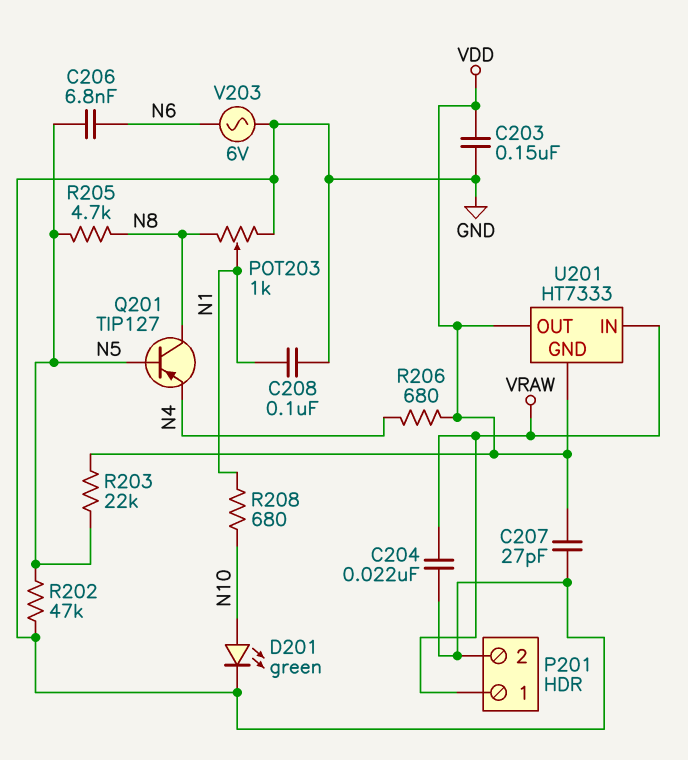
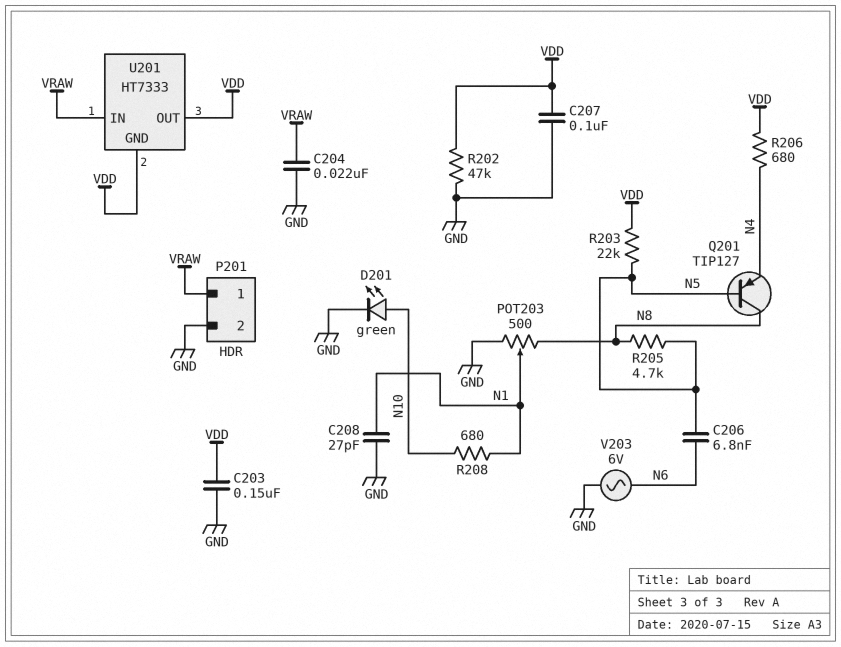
C207: 27pF (GND, VDD) -> 100nF (GND, VDD)
C208: 100nF (GND, N1) -> 27pF (GND, N1)
POT203: 1k (GND, N8, wiper N1) -> 500 (GND, N8, wiper N1)
R202: 47k (GND, N5) -> 47k (GND, VDD)

